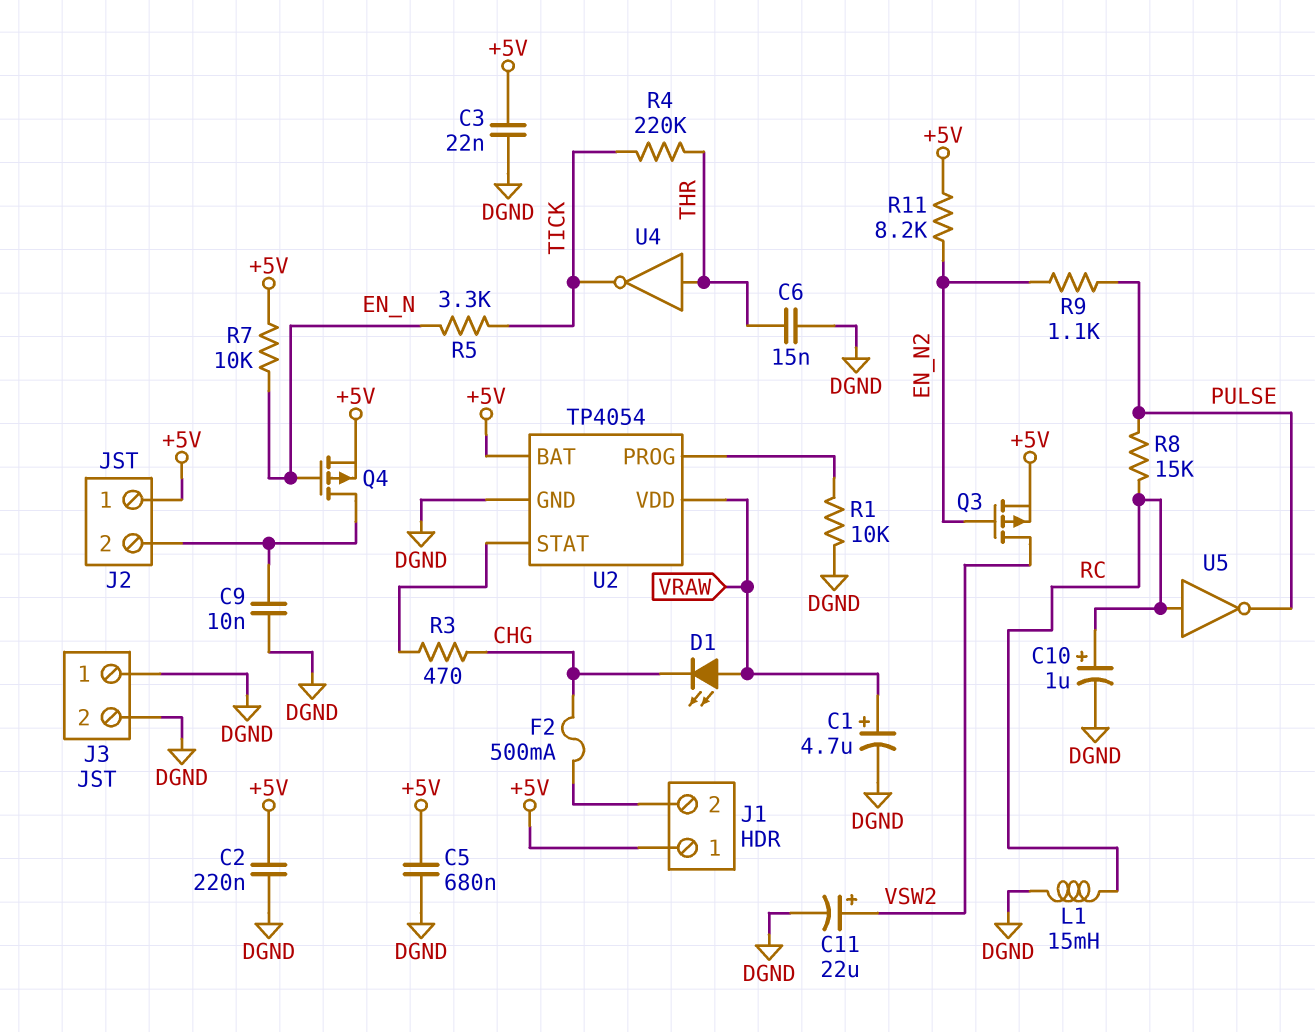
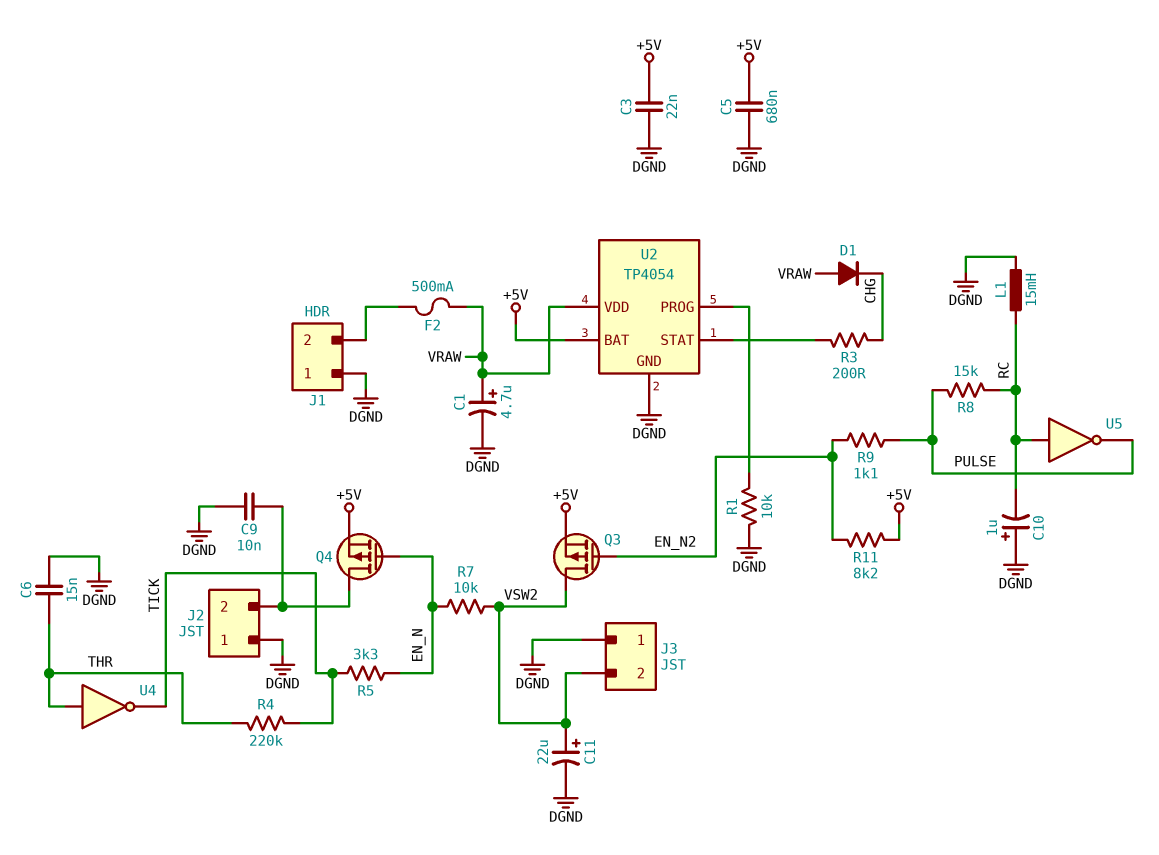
C2: 220nF (+5V, DGND) -> none
C10: 1uF (plus RC, minus DGND) -> 1uF (plus DGND, minus RC)
D1: LED (A VRAW, K CHG) -> diode (A VRAW, K CHG)
F2: 500mA (CHG, J1/2) -> 500mA (J1/2, VRAW)
J1 pin 1: +5V -> DGND
J2 pin 1: +5V -> DGND
J3 pin 2: DGND -> VSW2
R3: 470 (CHG, U2/STAT) -> 200 (CHG, U2/STAT)
R7: 10k (+5V, EN_N) -> 10k (EN_N, VSW2)

